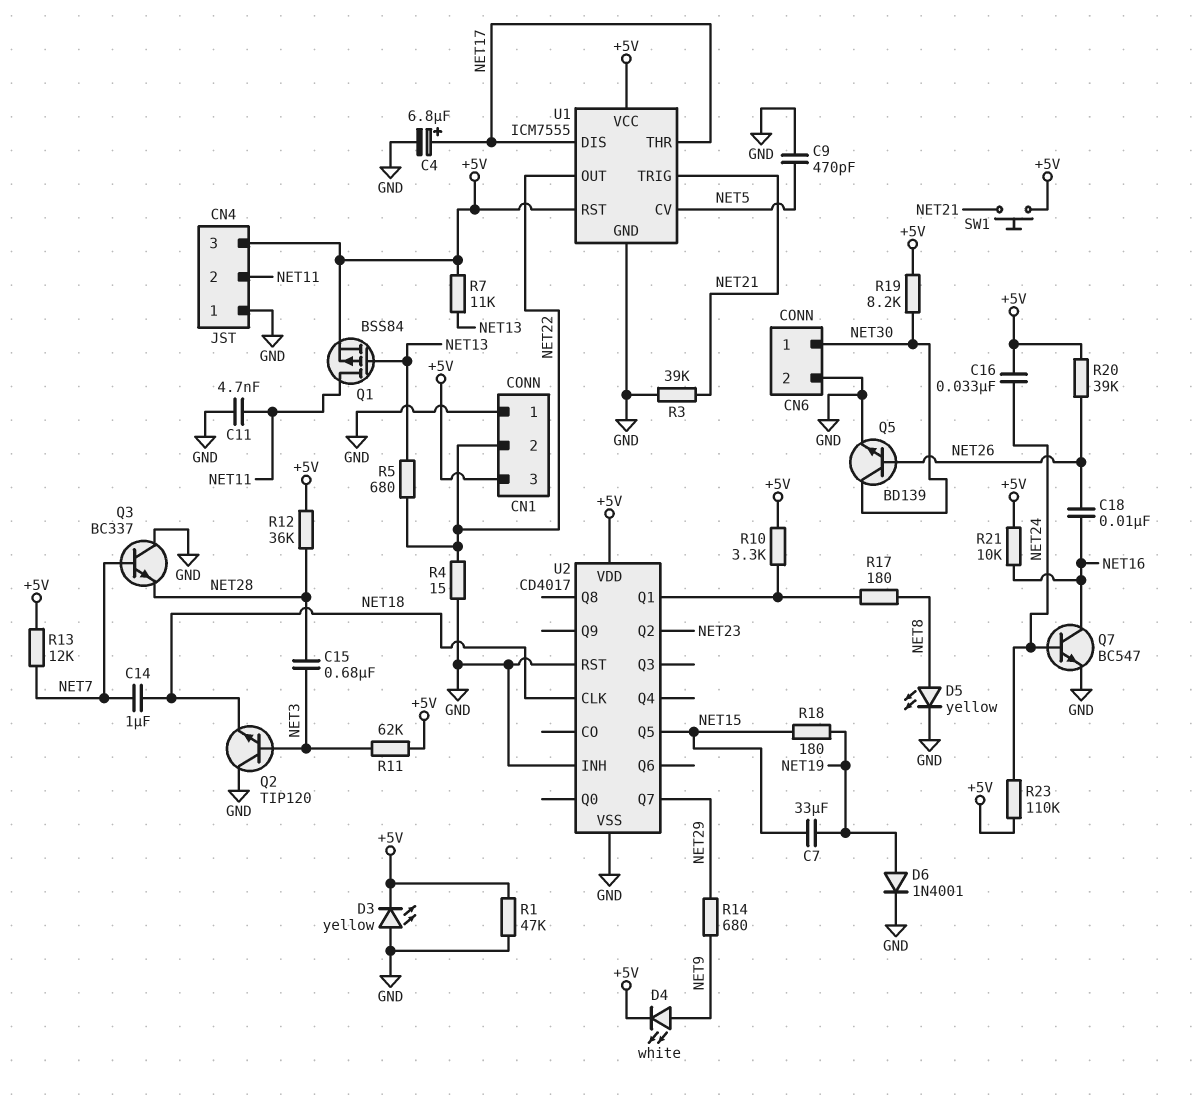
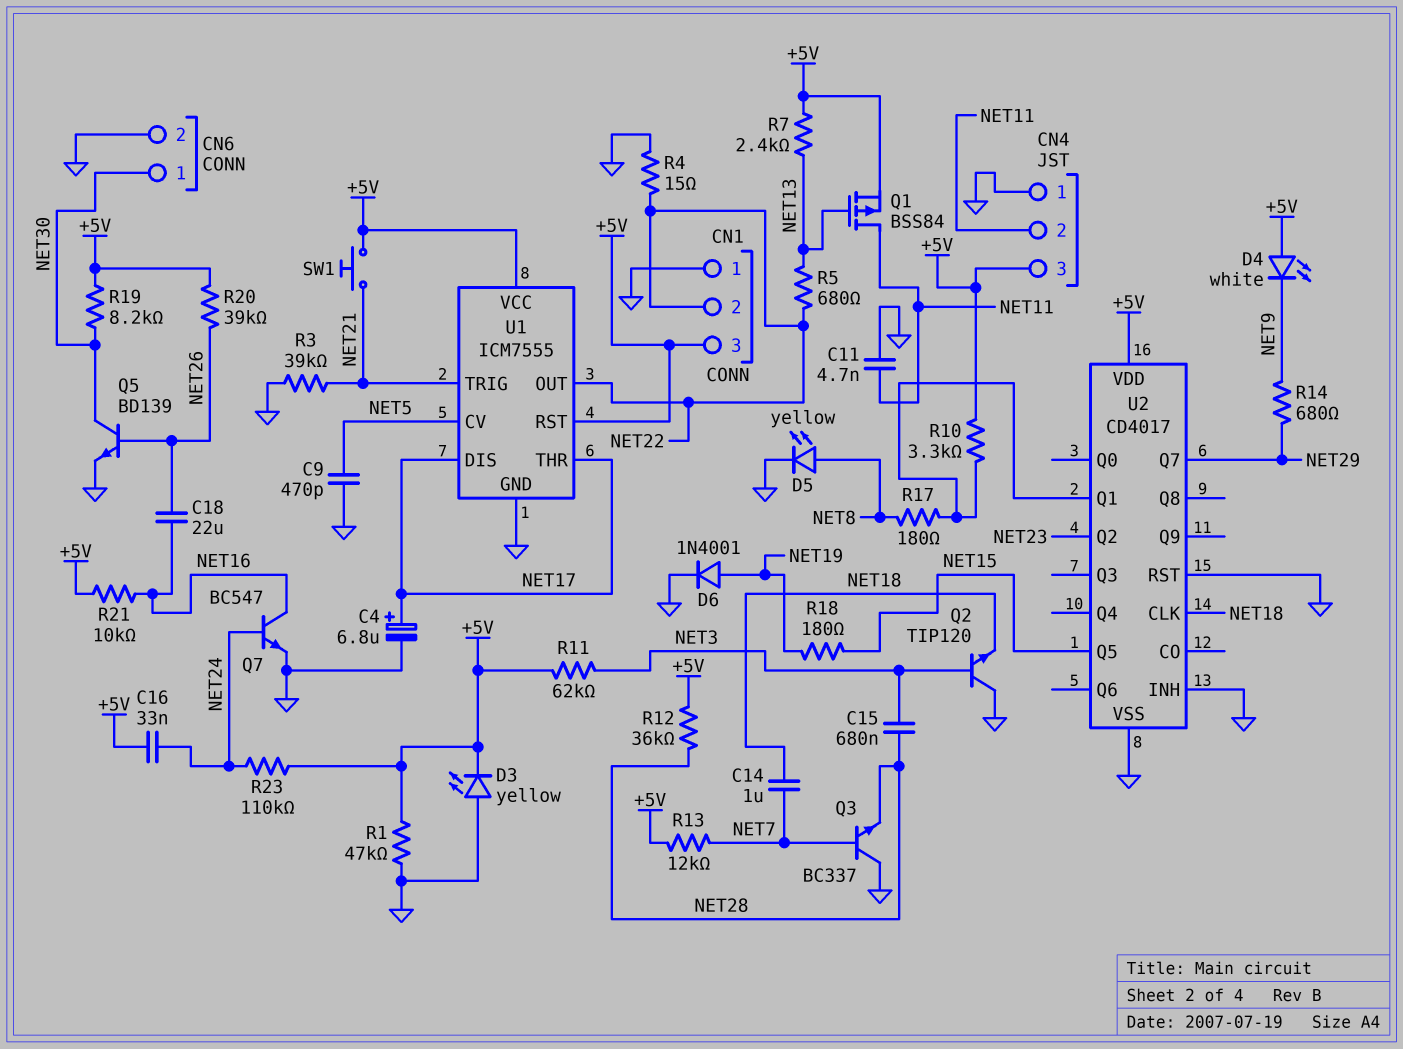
C7: 33uF (NET15, NET19) -> none
C18: 10nF (NET16, NET26) -> 22uF (NET16, NET26)
D4: LED white (A NET9, K +5V) -> LED white (A +5V, K NET9)
R7: 11k (+5V, NET13) -> 2.4k (+5V, NET13)

